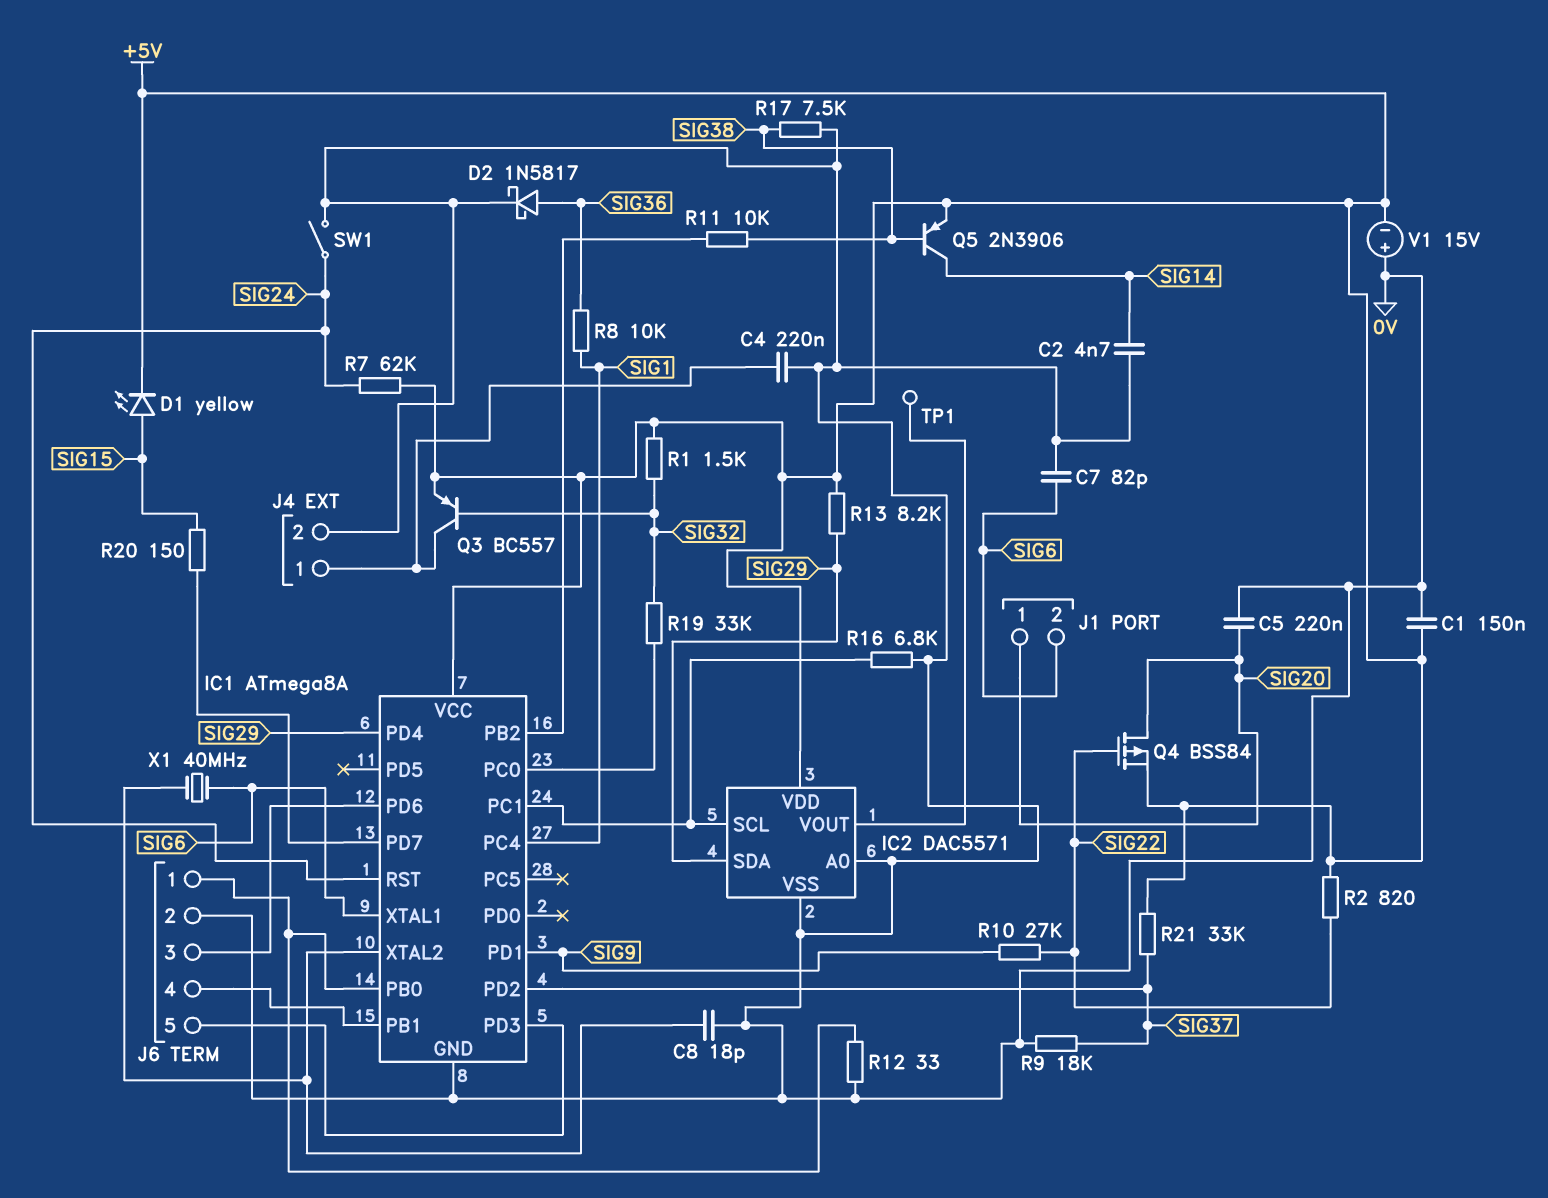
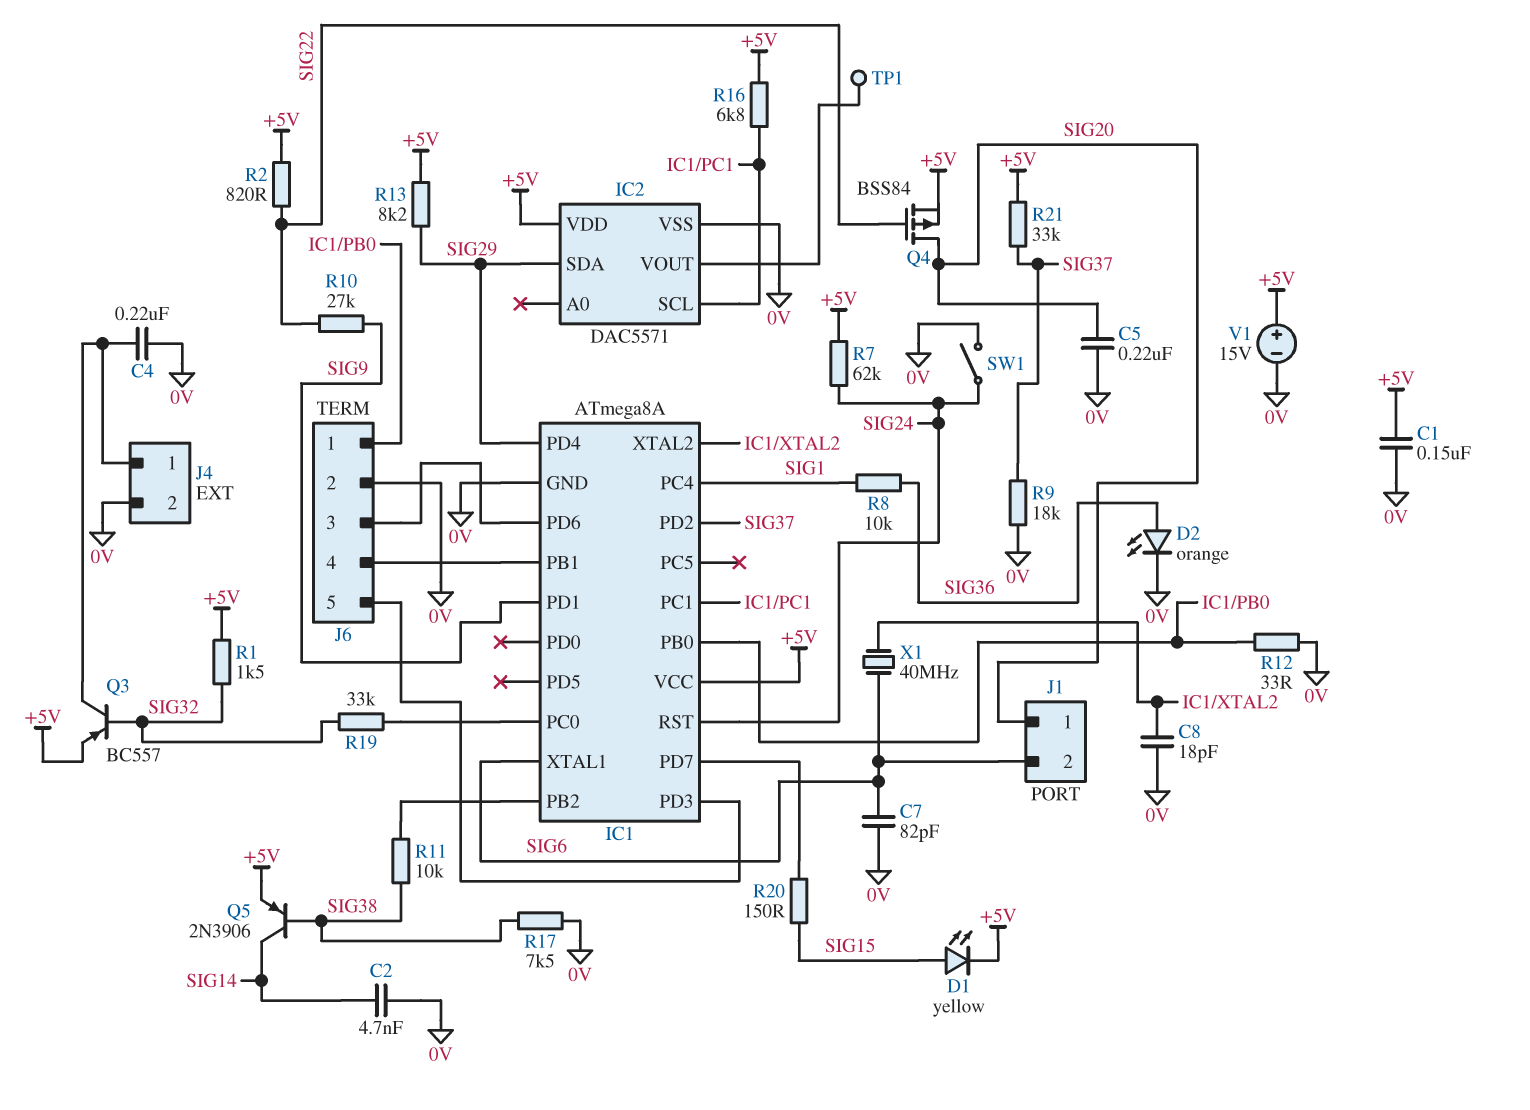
D2: schottky 1N5817 (A SIG36, K 0V) -> LED orange (A SIG36, K 0V)
IC2 pin A0: 0V -> none
R16: 6.8k (0V, IC1/PC1) -> 6.8k (+5V, IC1/PC1)
V1: 15V (plus 0V, minus +5V) -> 15V (plus +5V, minus 0V)

